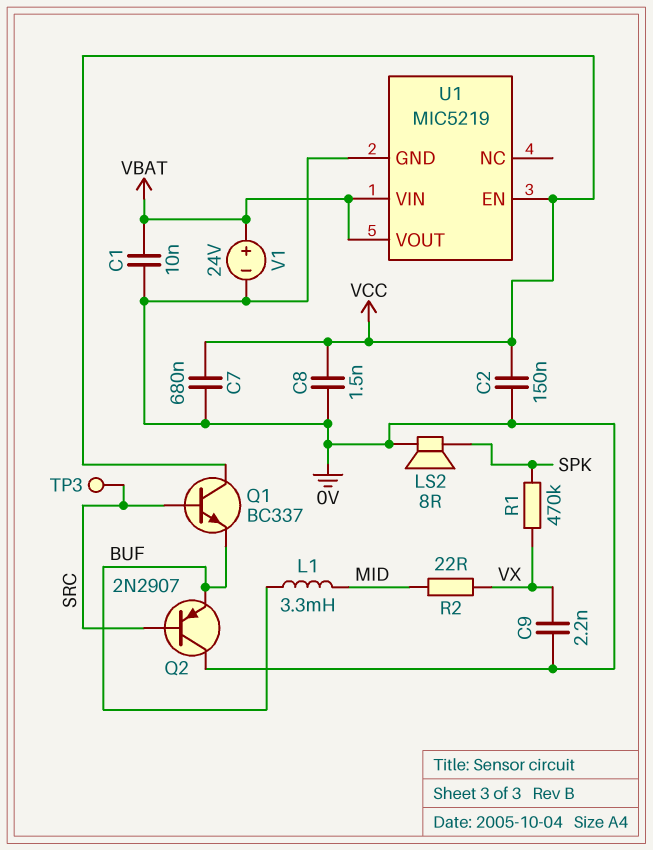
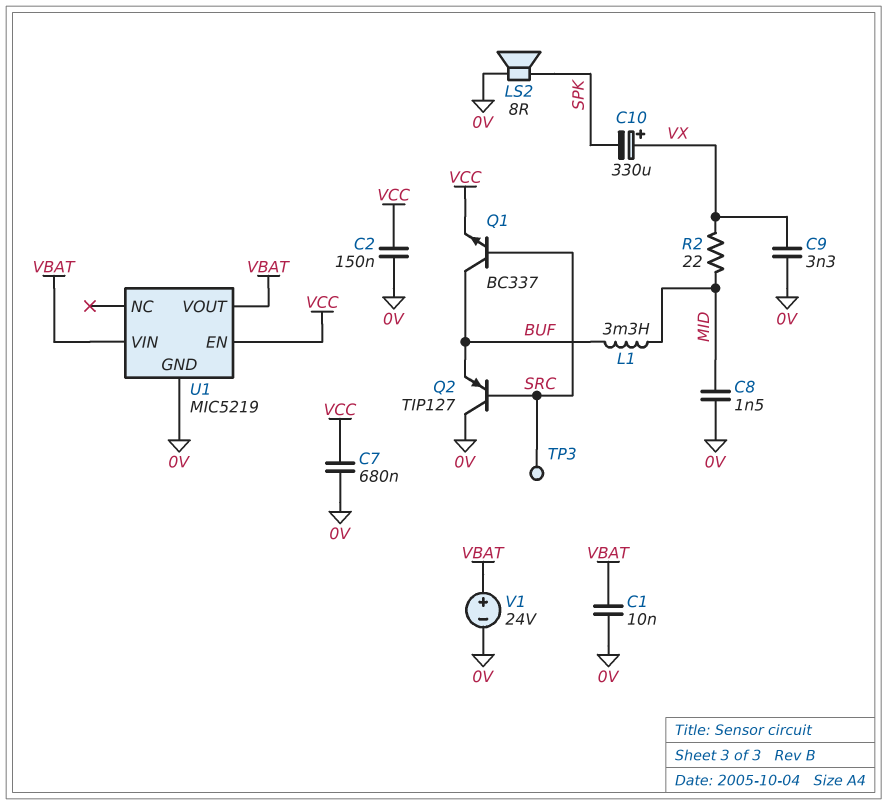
C8: 1.5nF (0V, VCC) -> 1.5nF (0V, MID)
C9: 2.2nF (0V, VX) -> 3.3nF (0V, VX)
C10: none -> 330uF (plus VX, minus SPK)
Q1: NPN BC337 (B SRC, C VCC, E BUF) -> NPN BC337 (B SRC, C BUF, E VCC)
Q2: PNP 2N2907 (B SRC, C 0V, E BUF) -> PNP TIP127 (B SRC, C 0V, E BUF)
R1: 470k (SPK, VX) -> none

